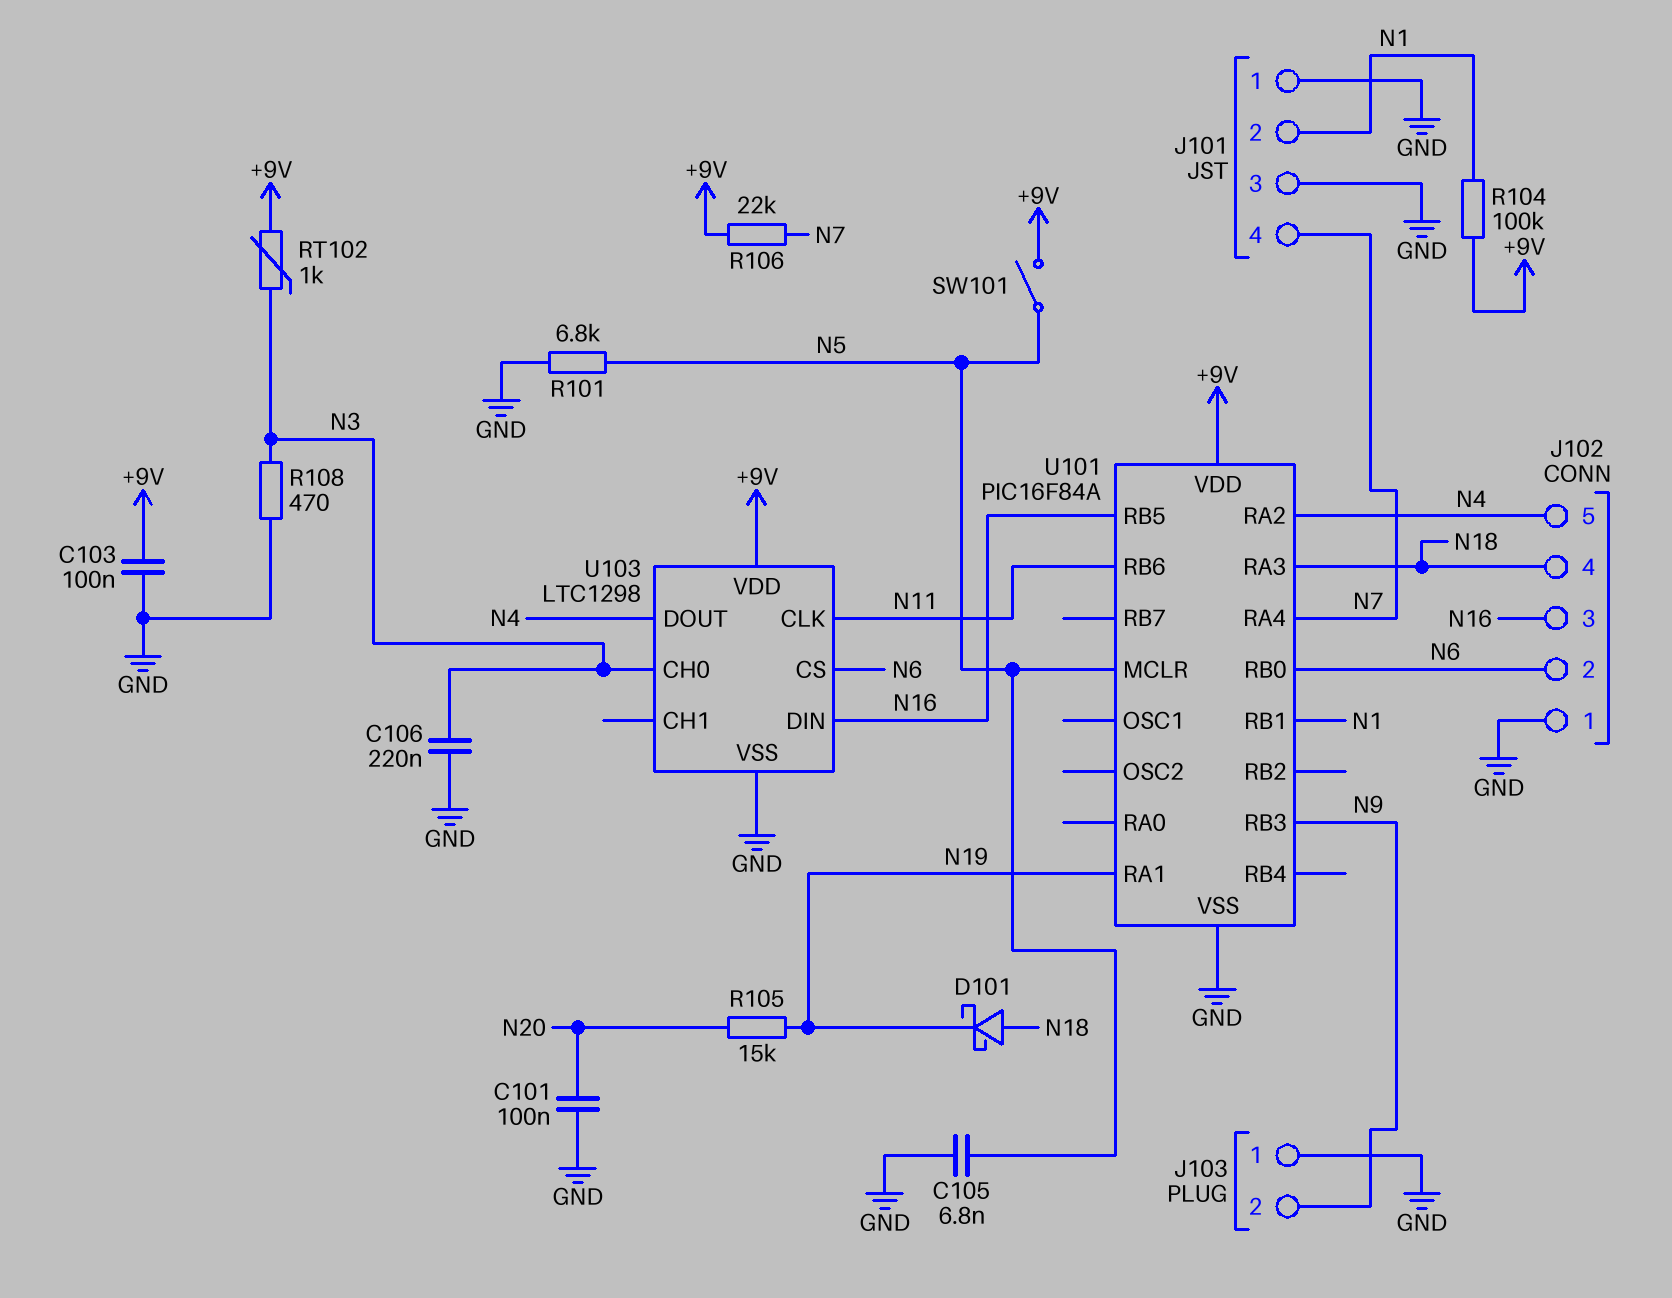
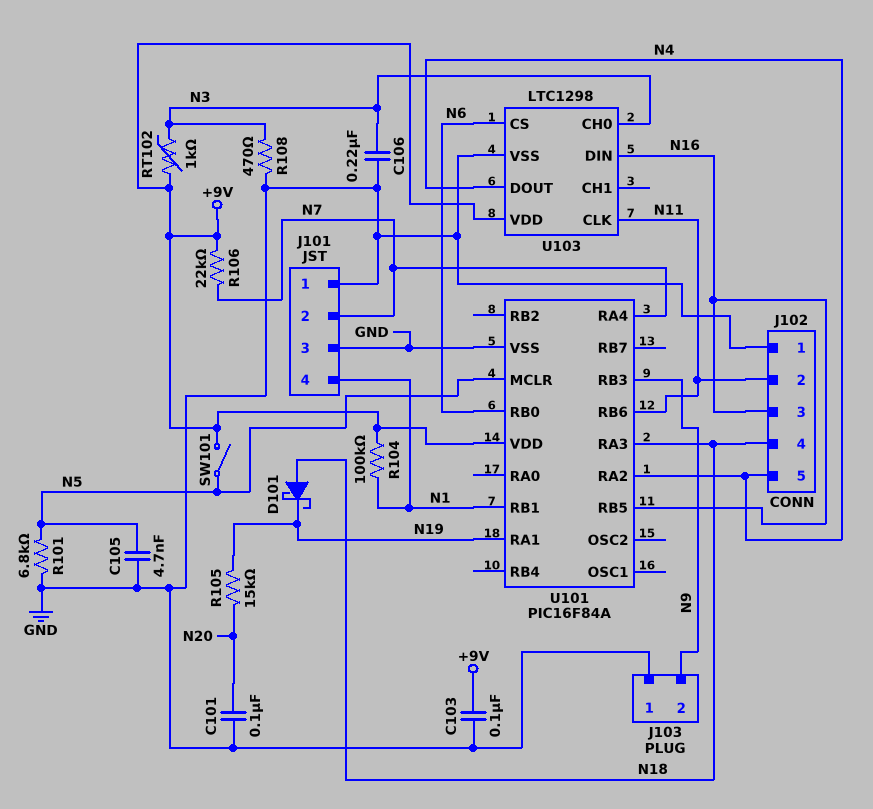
C105: 6.8nF (GND, N5) -> 4.7nF (GND, N5)
J101 pin 2: N1 -> N7
J101 pin 4: N7 -> N1
J102 pin 2: N6 -> N11

